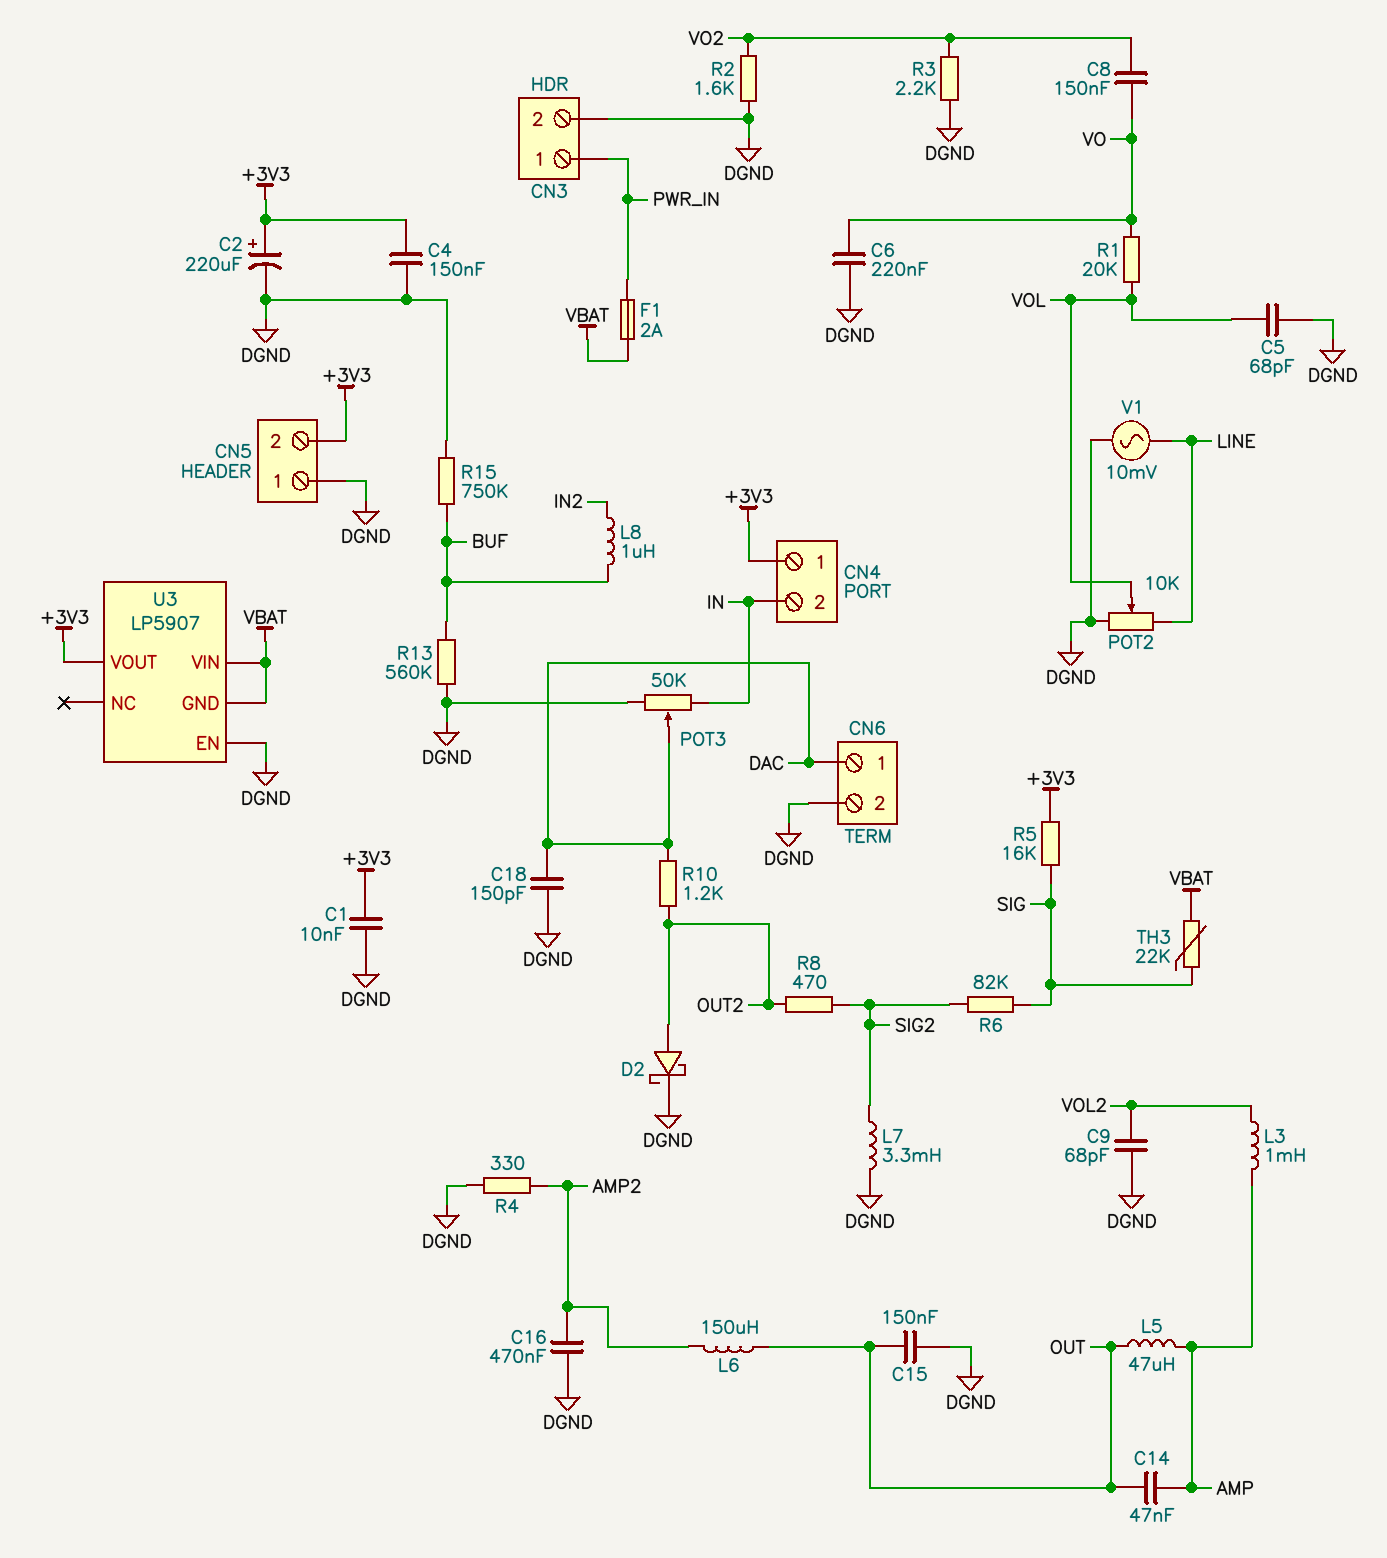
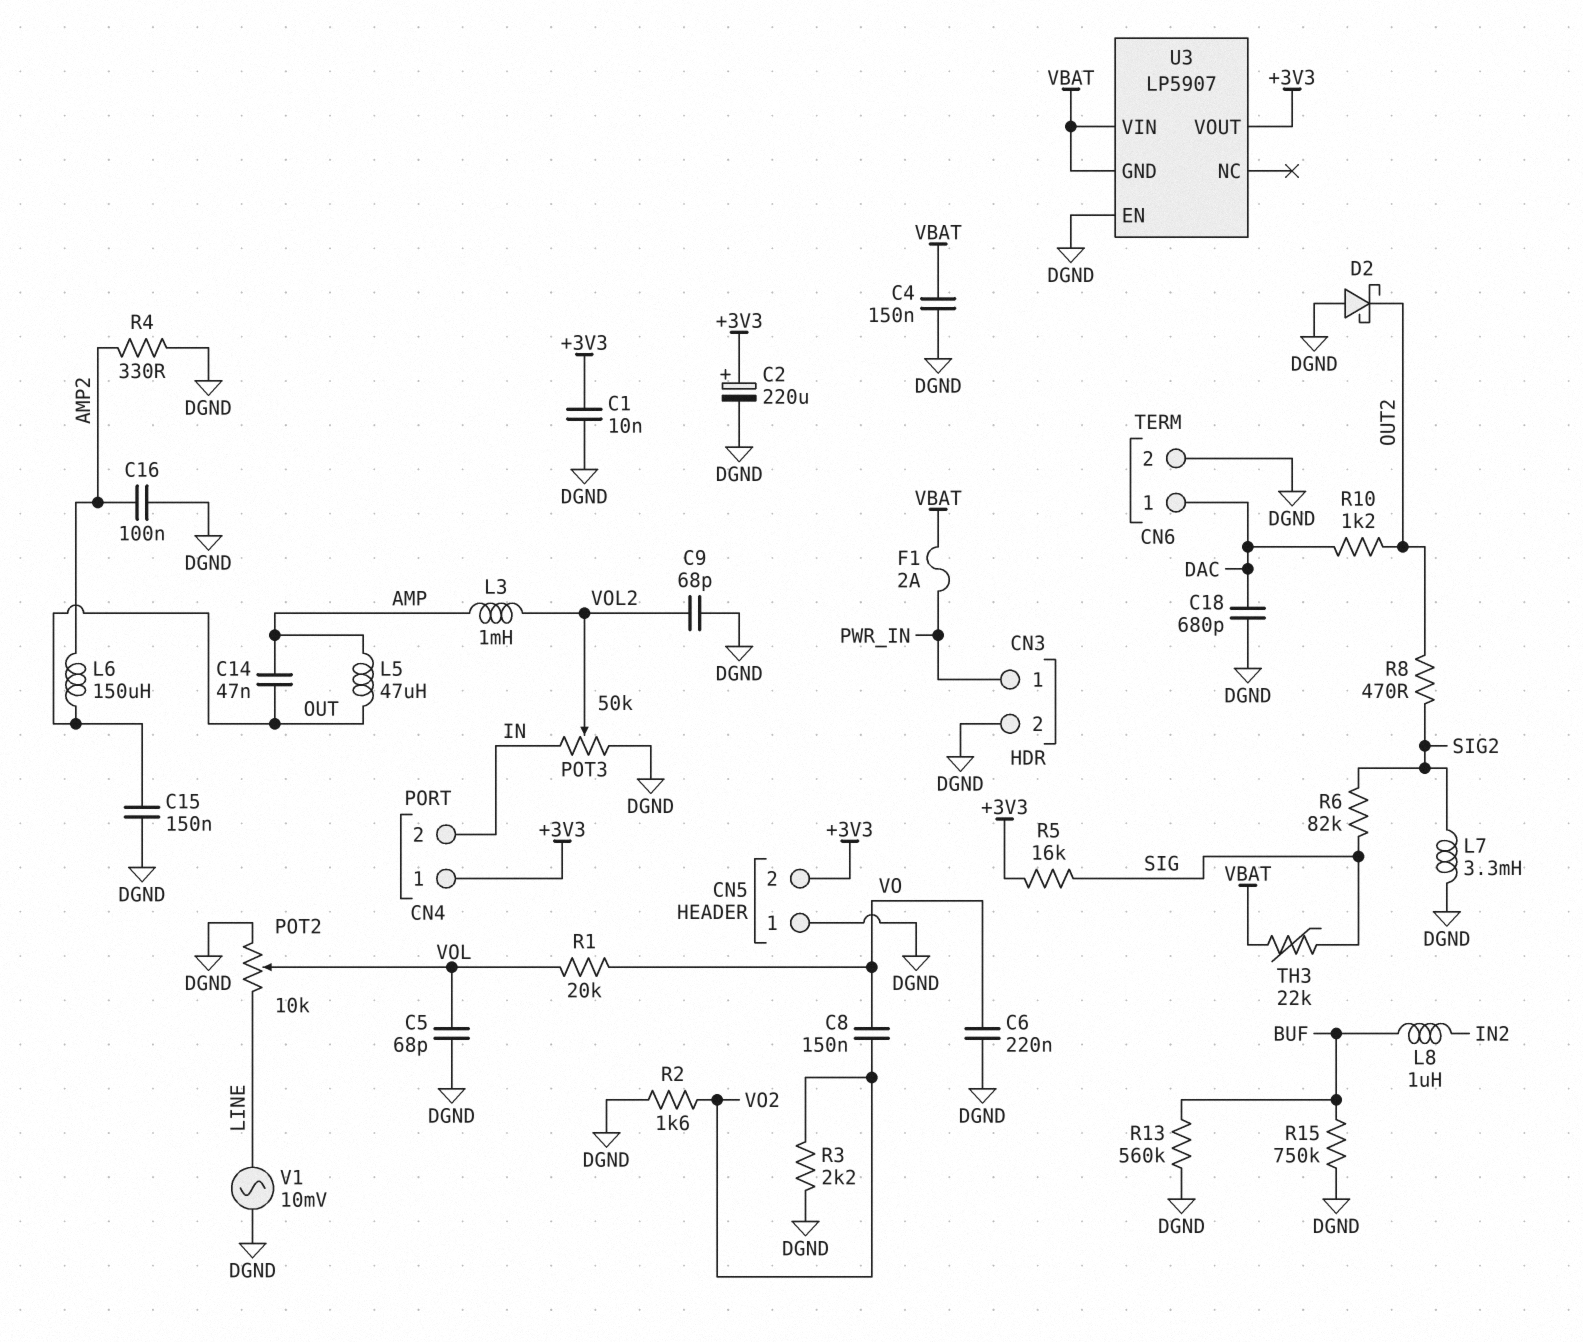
C4: 150nF (+3V3, DGND) -> 150nF (DGND, VBAT)
C16: 470nF (AMP2, DGND) -> 100nF (AMP2, DGND)
C18: 150pF (DAC, DGND) -> 680pF (DAC, DGND)
D2: schottky (A OUT2, K DGND) -> schottky (A DGND, K OUT2)
POT3: 50k (DGND, IN, wiper DAC) -> 50k (DGND, IN, wiper VOL2)

